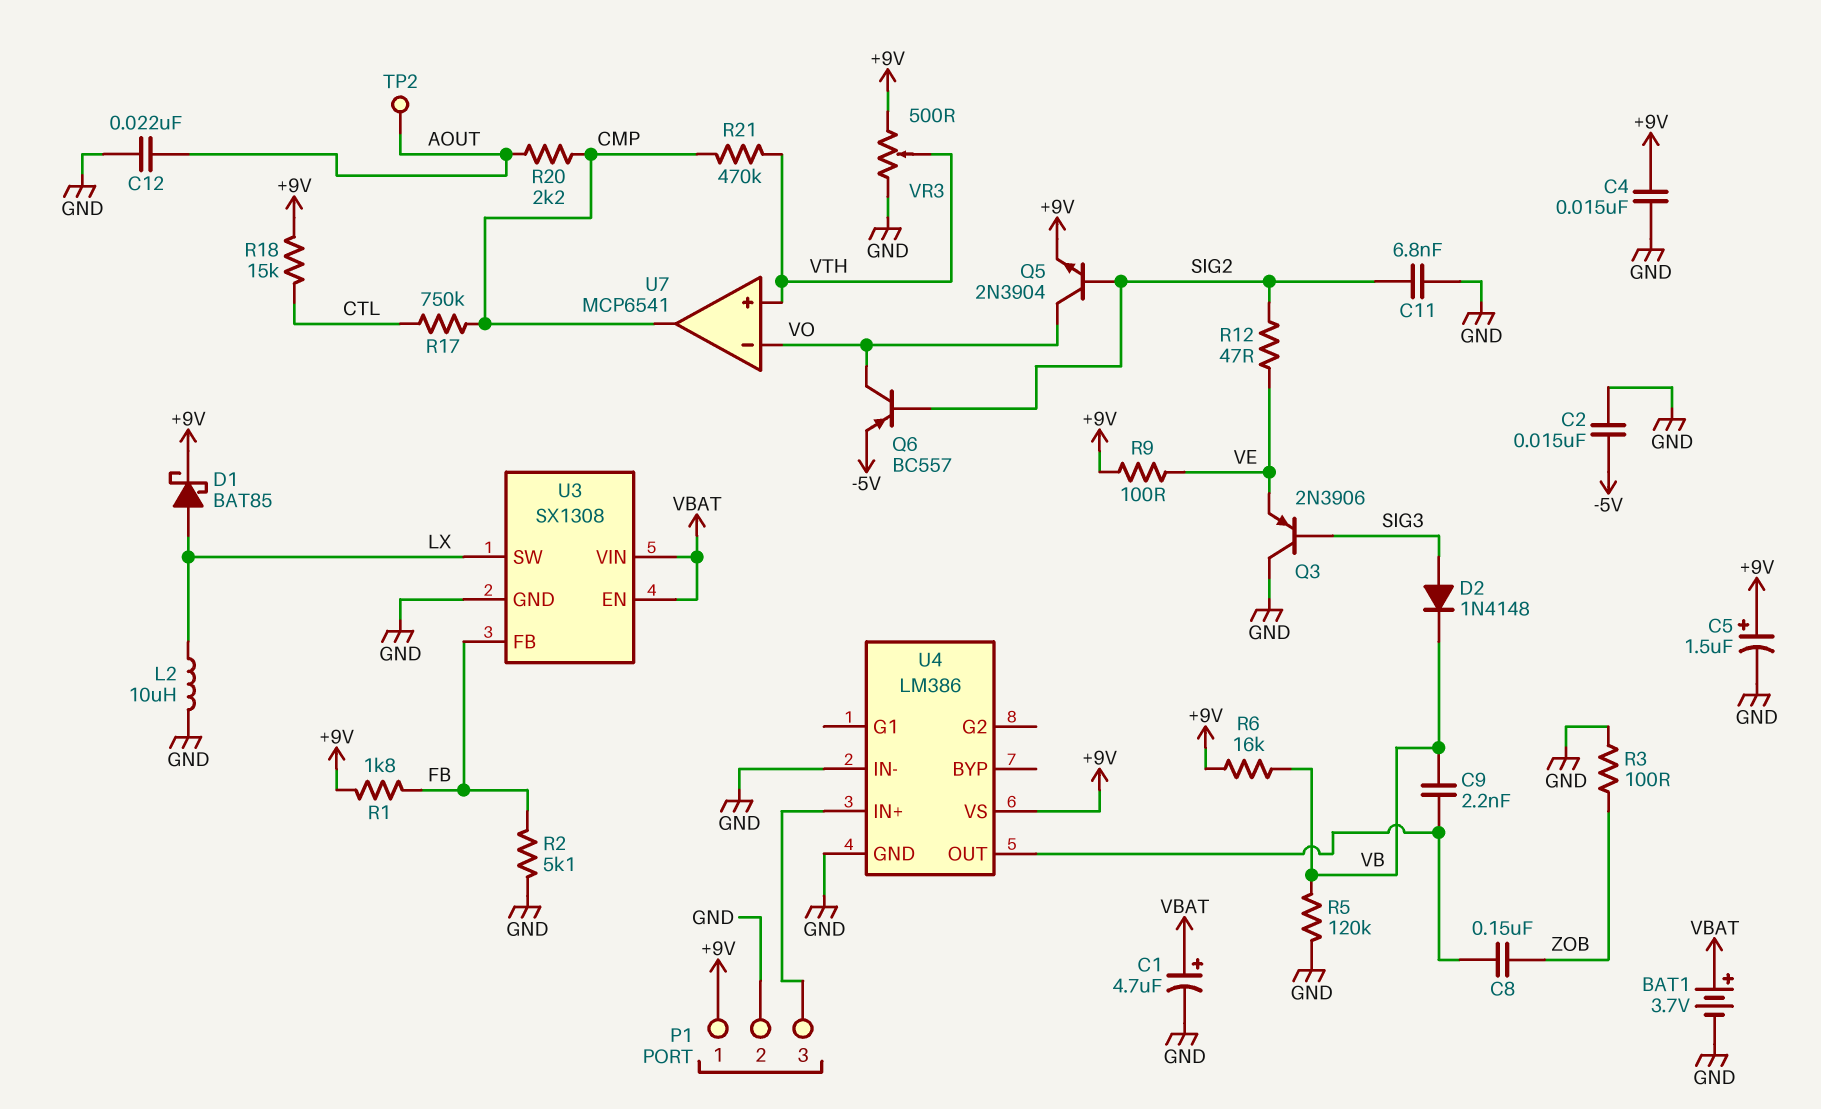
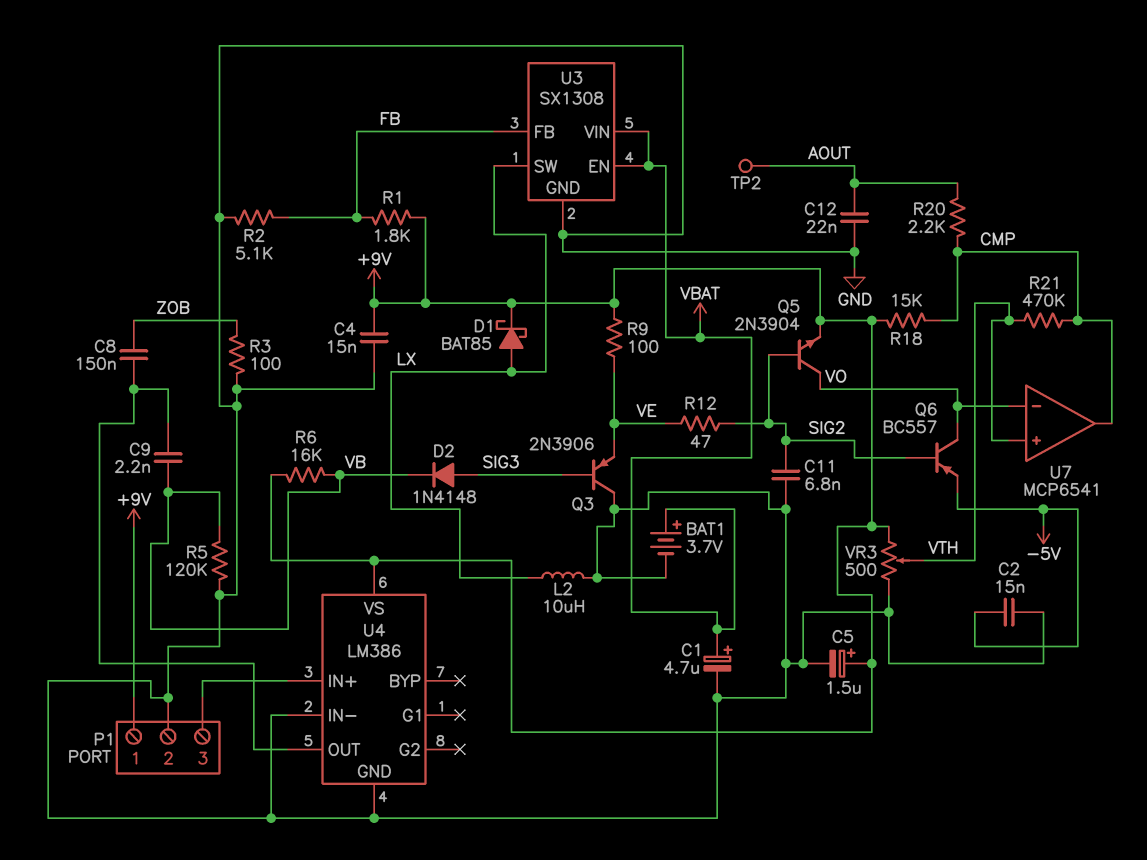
R17: 750k (CMP, CTL) -> none
R18: 15k (+9V, CTL) -> 15k (+9V, CMP)

